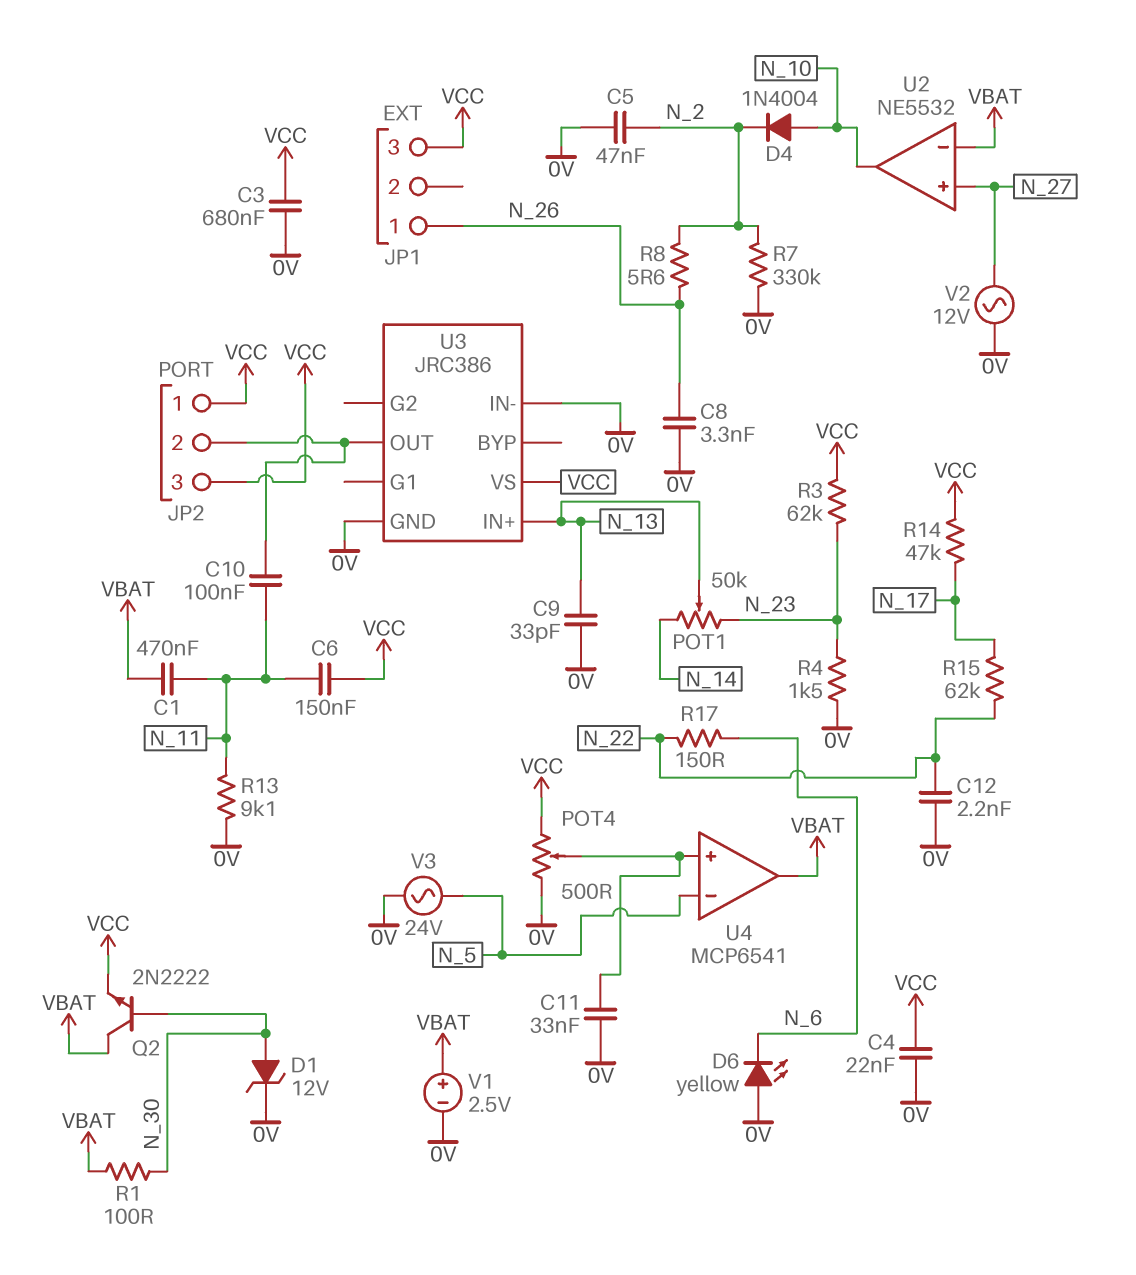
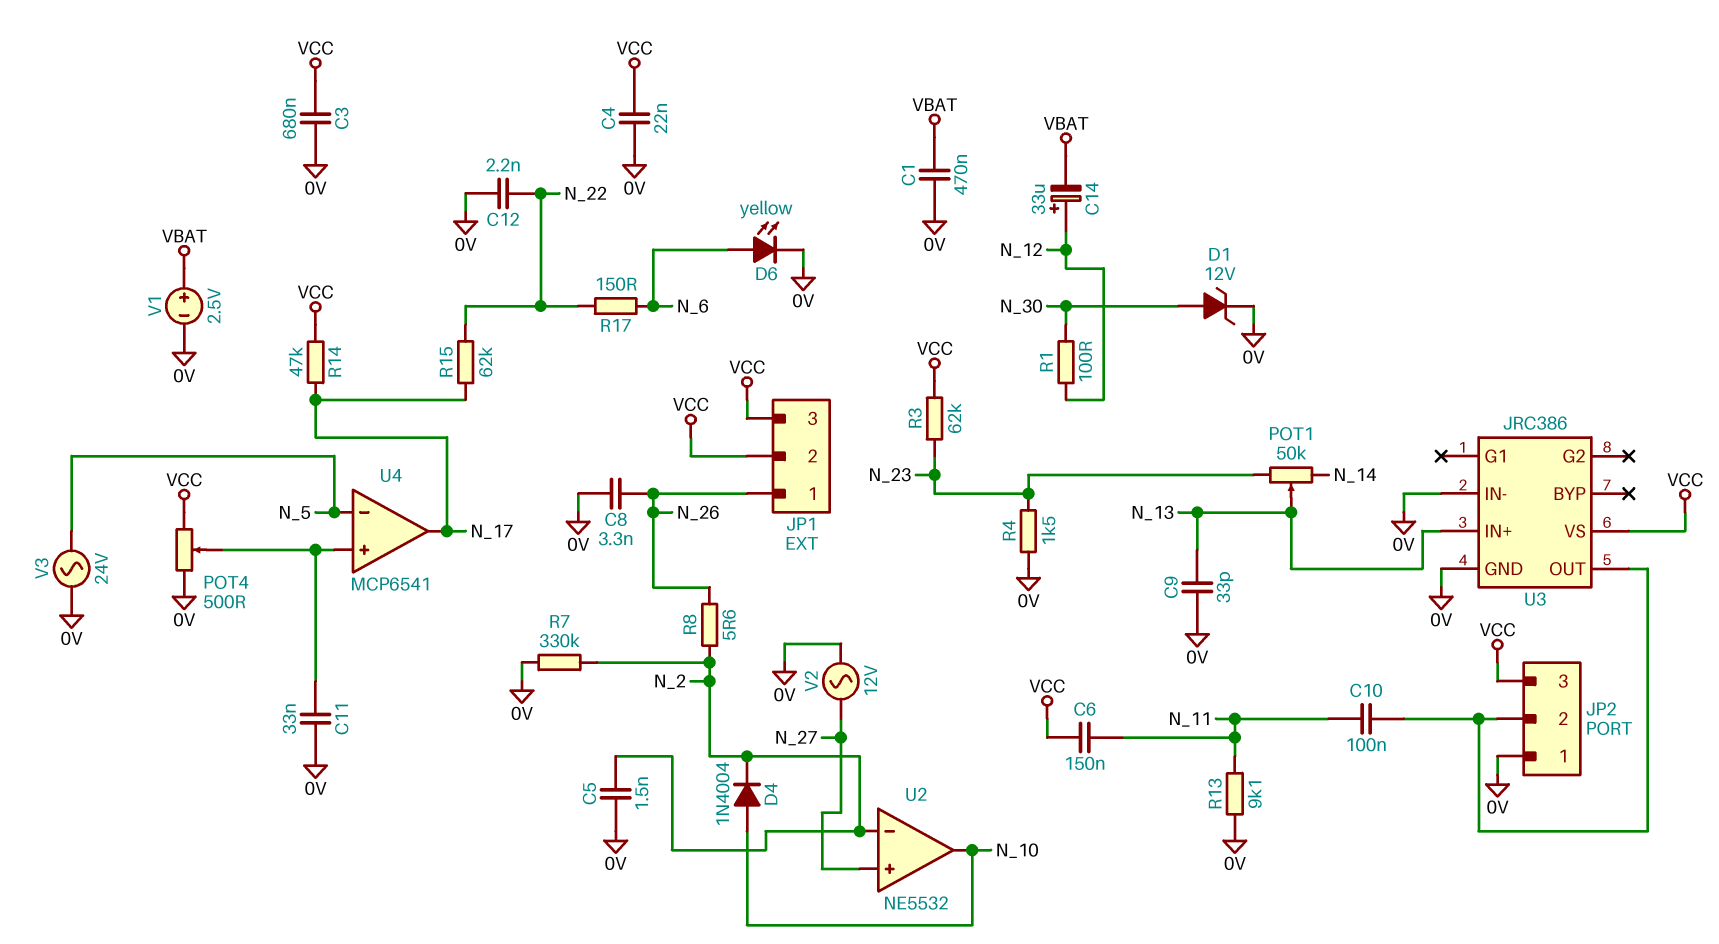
C1: 470nF (N_11, VBAT) -> 470nF (0V, VBAT)
C5: 47nF (0V, N_2) -> 1.5nF (0V, N_2)
C14: none -> 33uF (plus N_12, minus VBAT)
D6: LED yellow (A 0V, K N_6) -> LED yellow (A N_6, K 0V)
JP1 pin 2: none -> VCC
JP2 pin 1: VCC -> 0V
Q2: NPN 2N2222 (B N_30, C VBAT, E VCC) -> none
R1: 100 (N_30, VBAT) -> 100 (N_12, N_30)
U2 pin in-: VBAT -> N_2
U4 pin out: VBAT -> N_17

